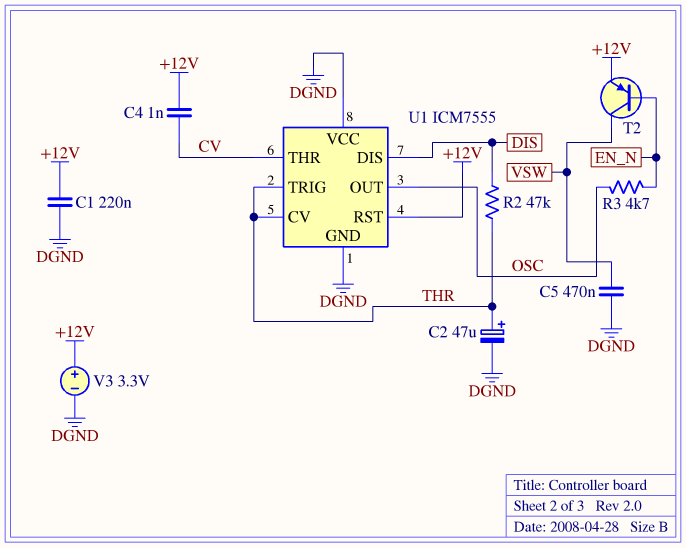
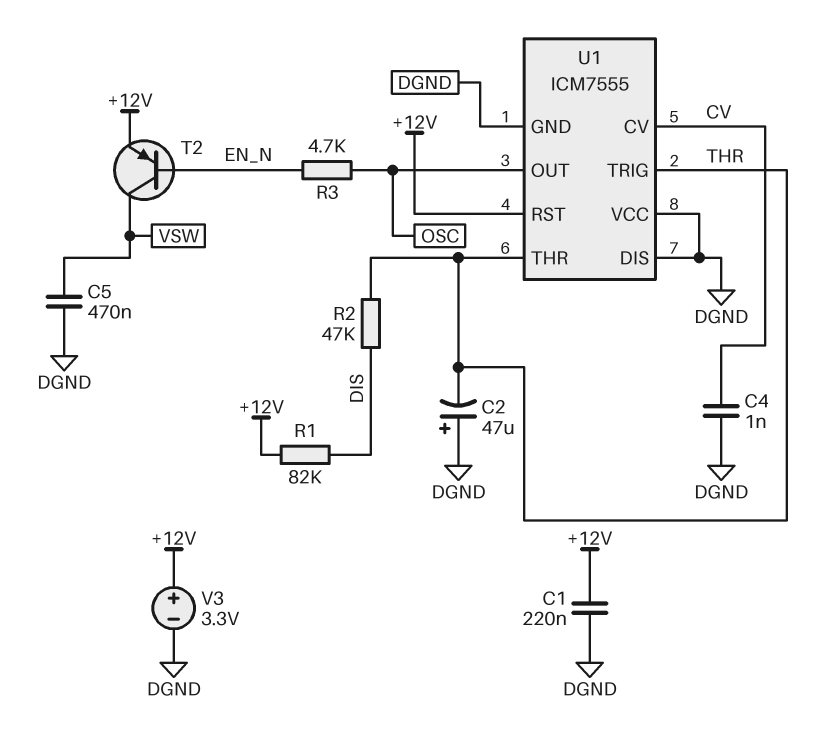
C2: 47uF (plus THR, minus DGND) -> 47uF (plus DGND, minus THR)
C4: 1nF (+12V, CV) -> 1nF (CV, DGND)
R1: none -> 82k (+12V, DIS)
U1 pin CV: THR -> CV
U1 pin DIS: DIS -> DGND
U1 pin THR: CV -> THR

